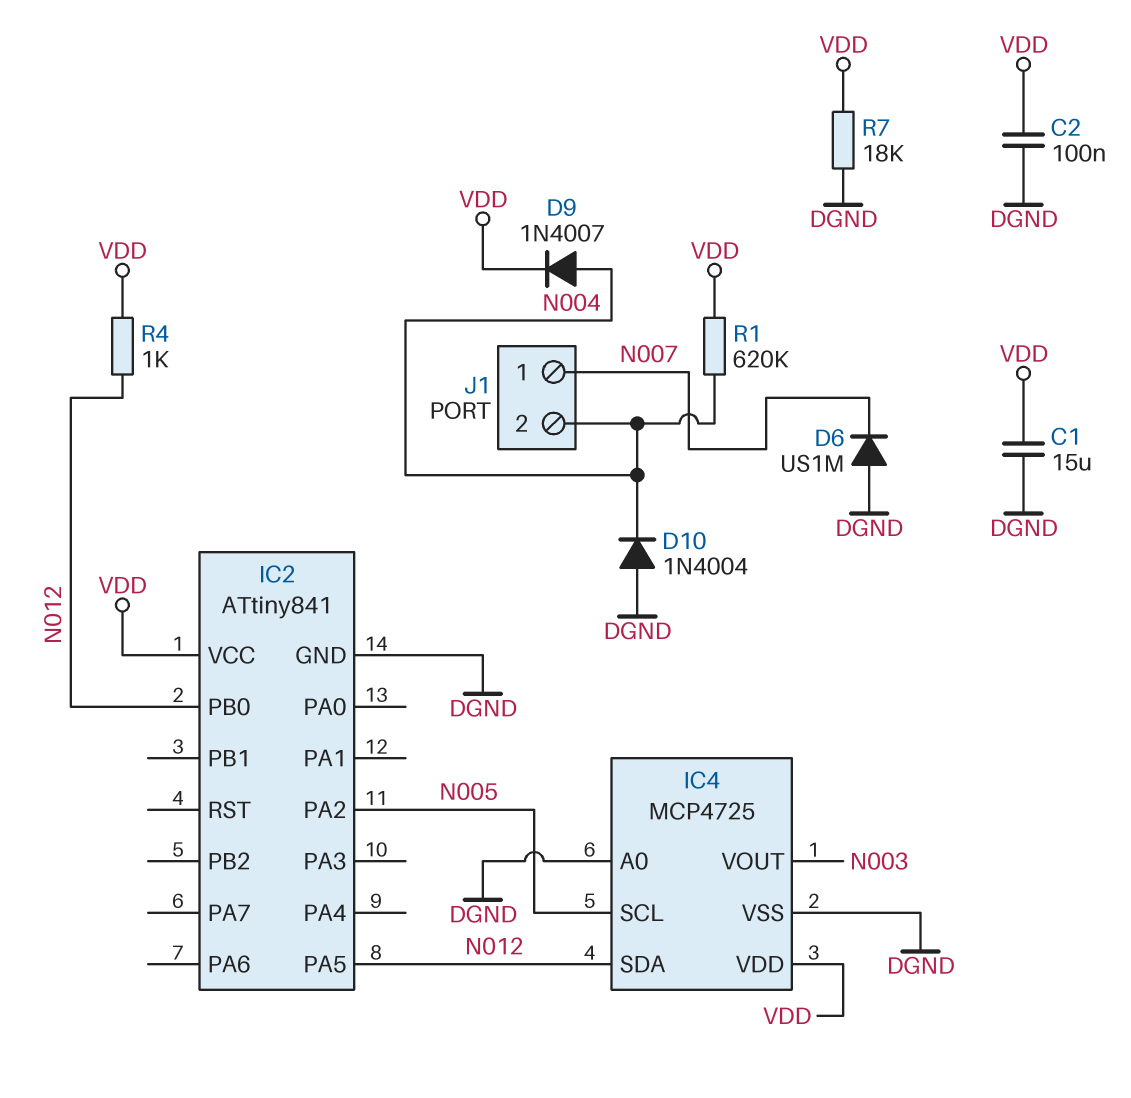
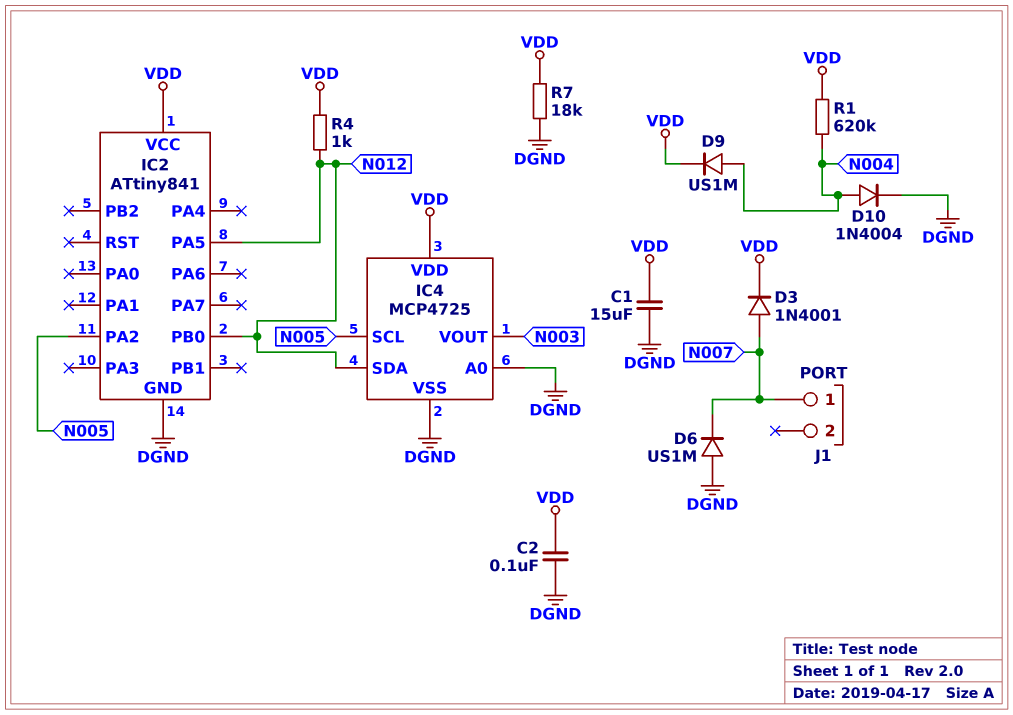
D3: none -> diode 1N4001 (A N007, K VDD)
D9: diode 1N4007 (A N004, K VDD) -> diode US1M (A N004, K VDD)
D10: diode 1N4004 (A DGND, K N004) -> diode 1N4004 (A N004, K DGND)
J1 pin 2: N004 -> none

